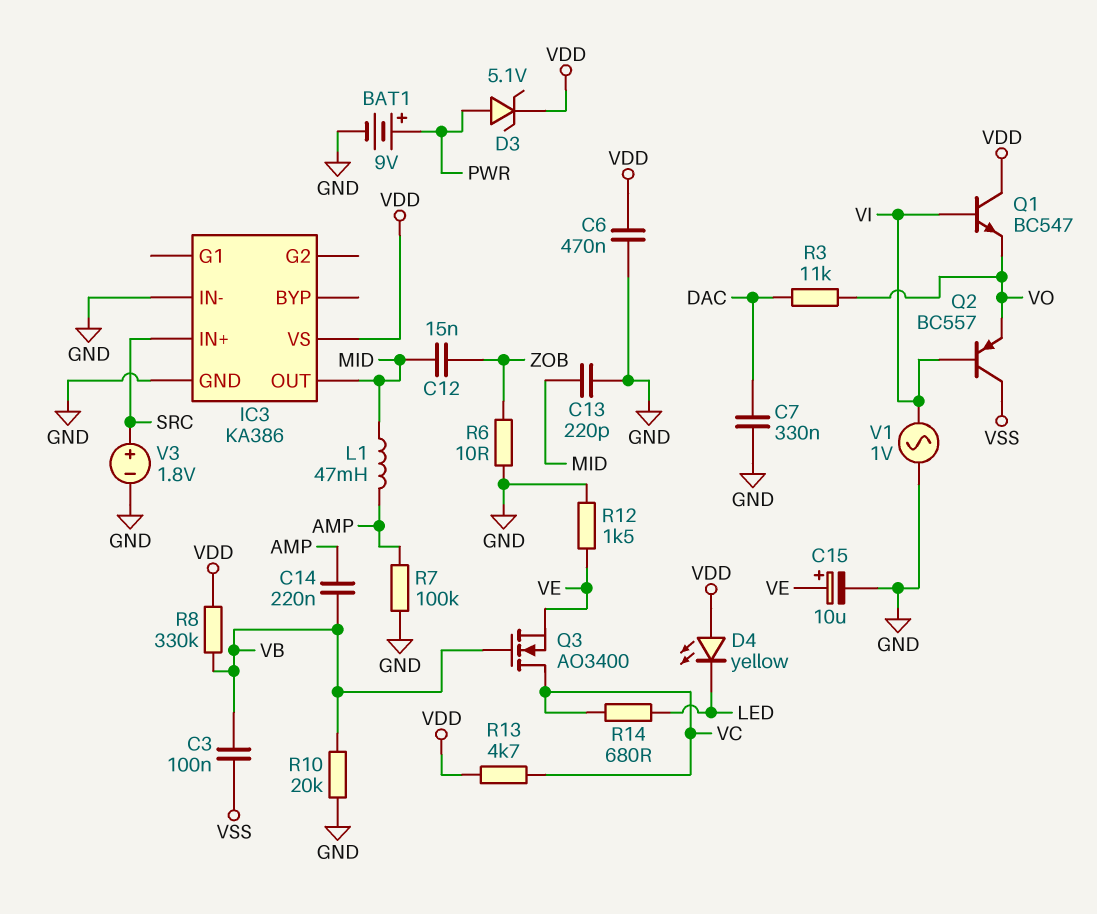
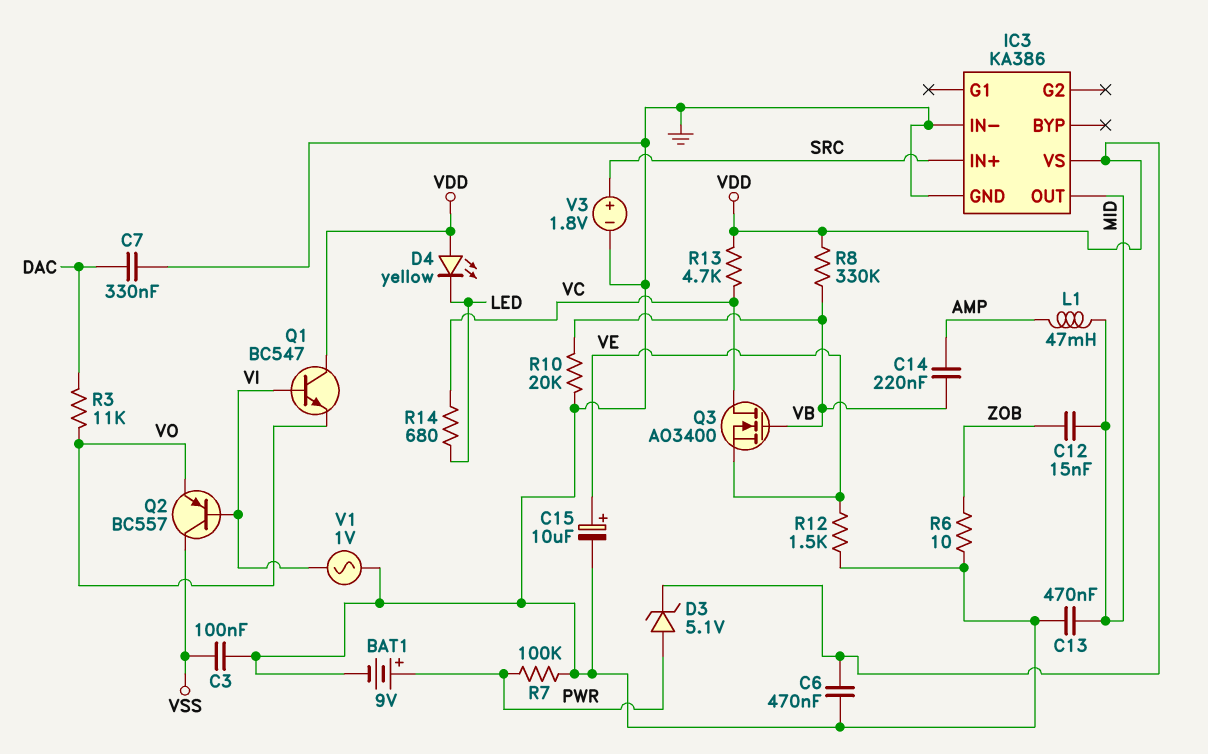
C3: 100nF (VB, VSS) -> 100nF (GND, VSS)
C13: 220pF (GND, MID) -> 470nF (GND, MID)
R7: 100k (AMP, GND) -> 100k (GND, PWR)

